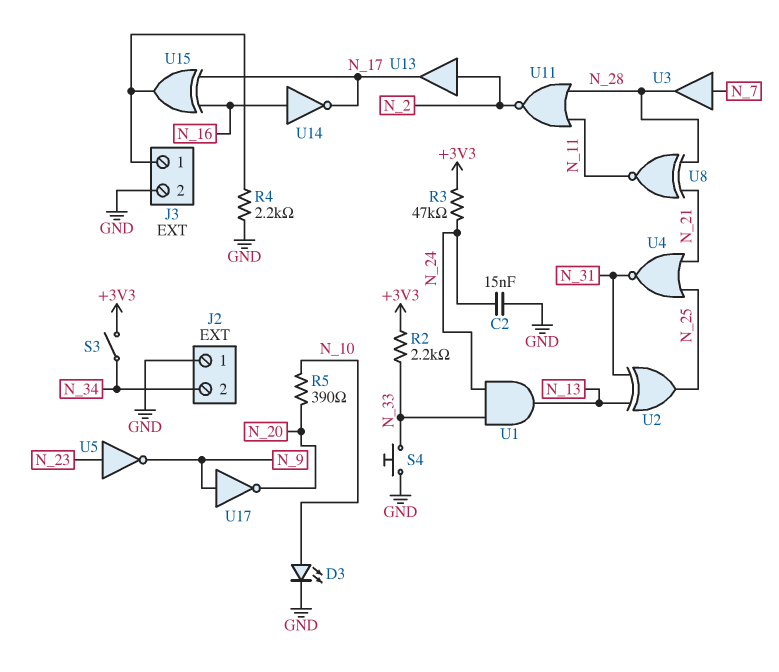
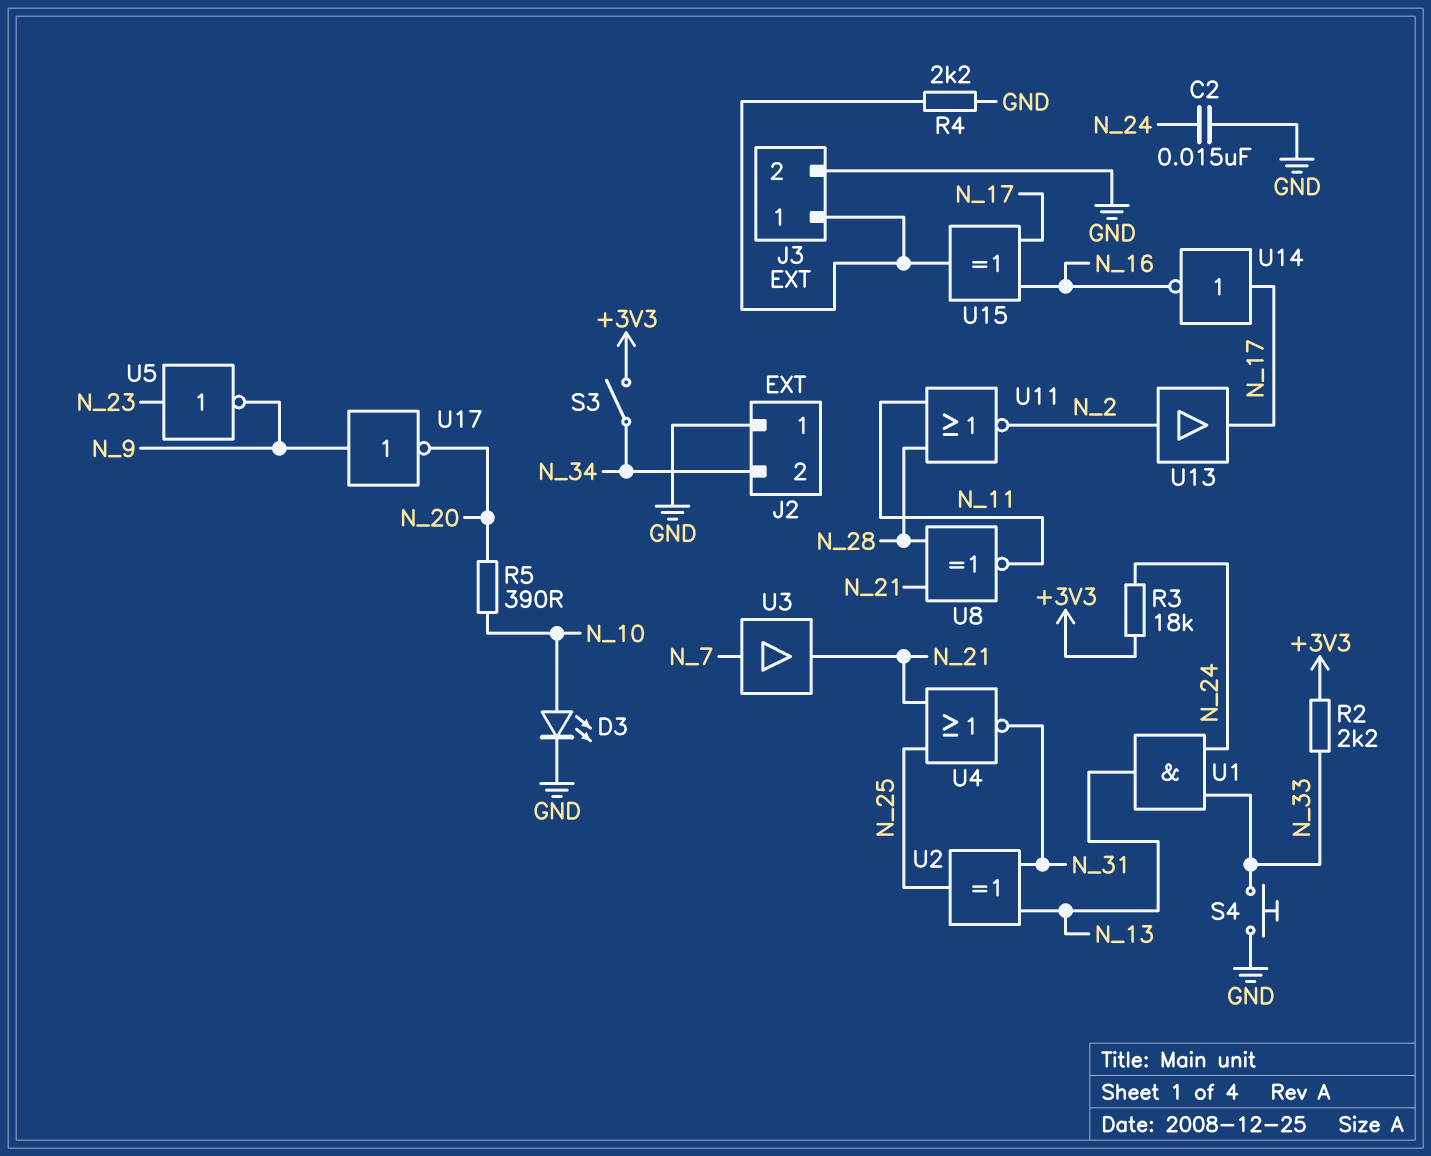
R3: 47k (+3V3, N_24) -> 18k (+3V3, N_24)
U3: buffer (in N_7, out N_28) -> buffer (in N_7, out N_21)
U14: NOT (in N_16, out N_17) -> NOT (in N_17, out N_16)

